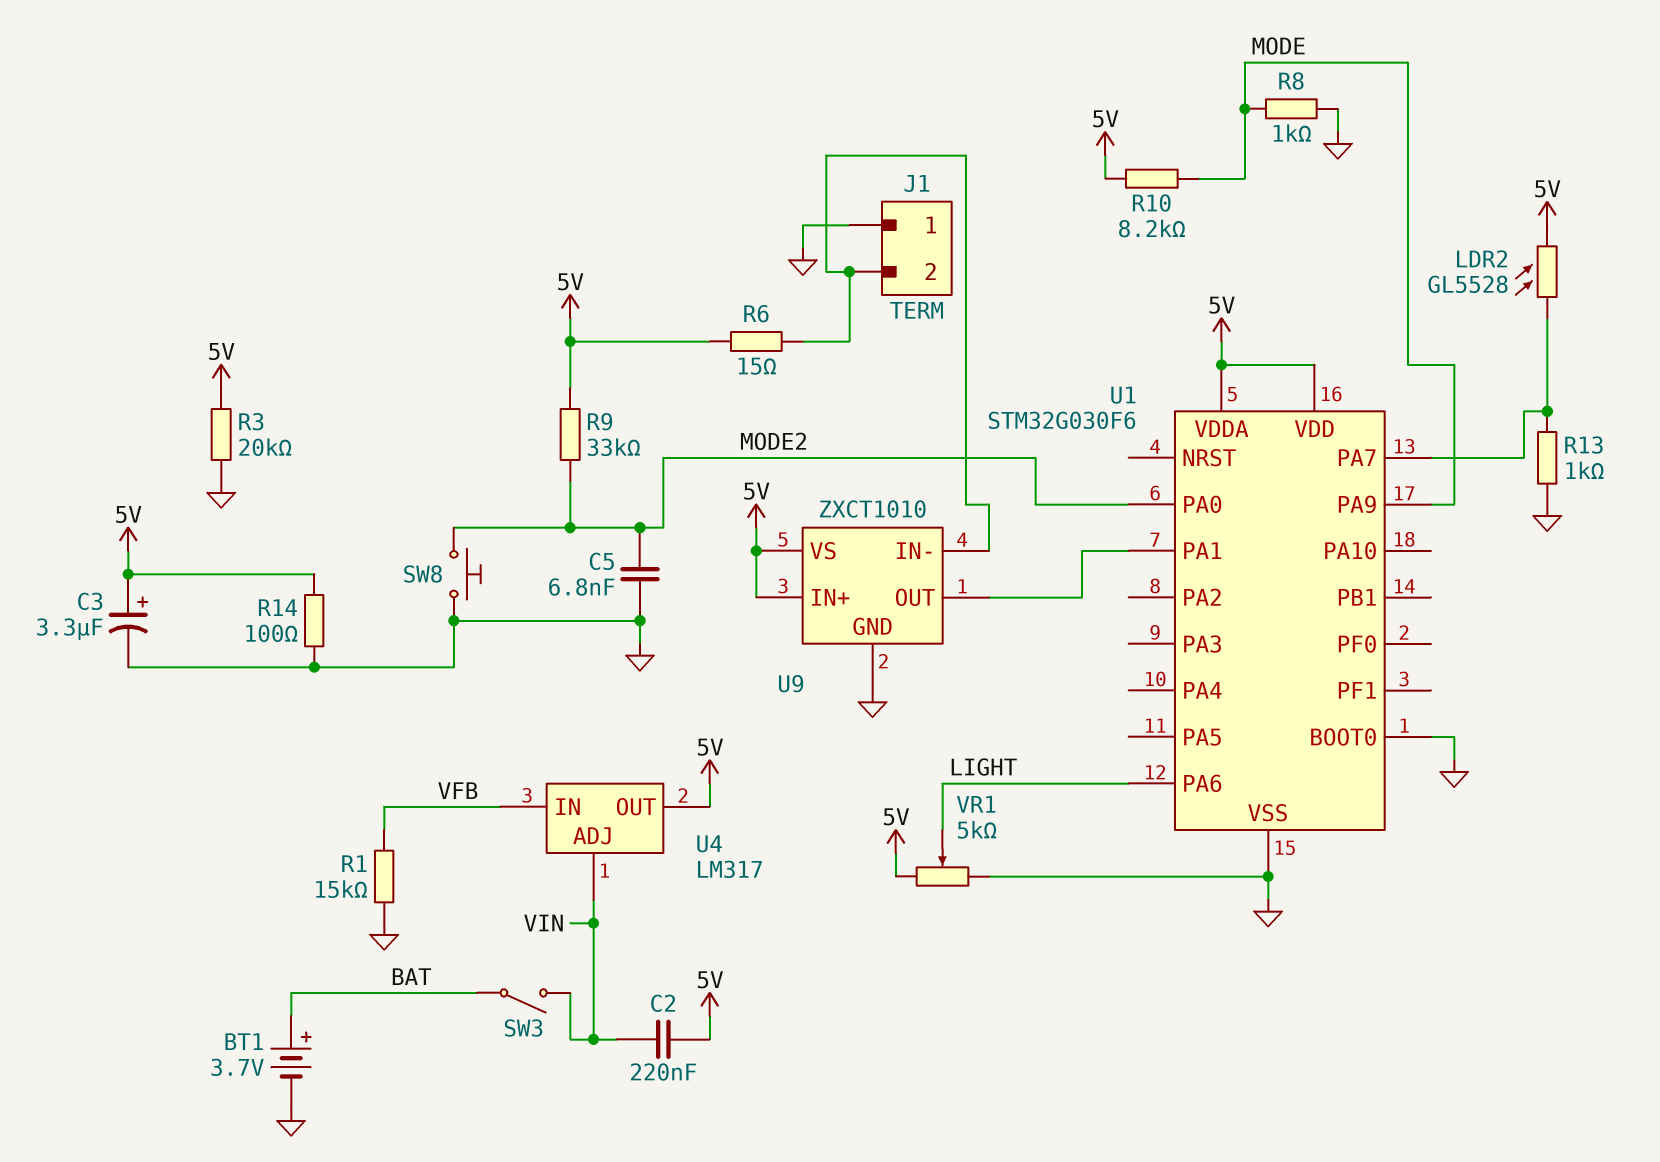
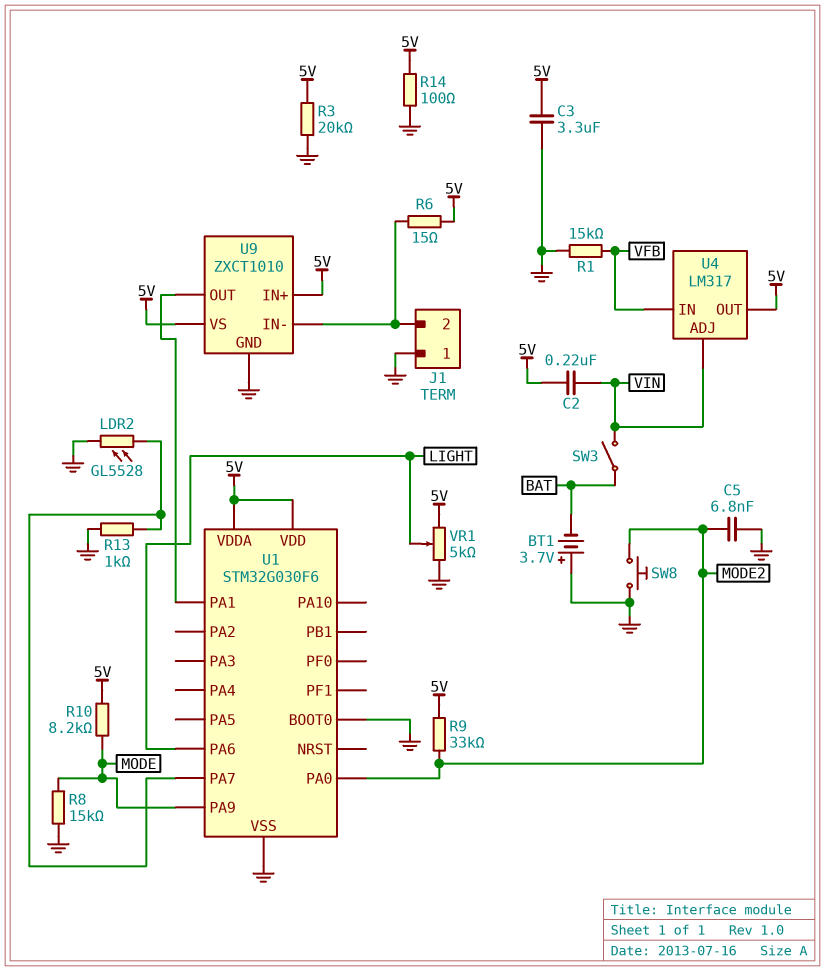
BT1: 3.7V (plus BAT, minus GND) -> 3.7V (plus GND, minus BAT)
C3: 3.3uF (plus 5V, minus GND) -> 3.3uF (5V, GND)
LDR2: GL5528 (5V, U1/PA7) -> GL5528 (GND, U1/PA7)
R8: 1k (GND, MODE) -> 15k (GND, MODE)

